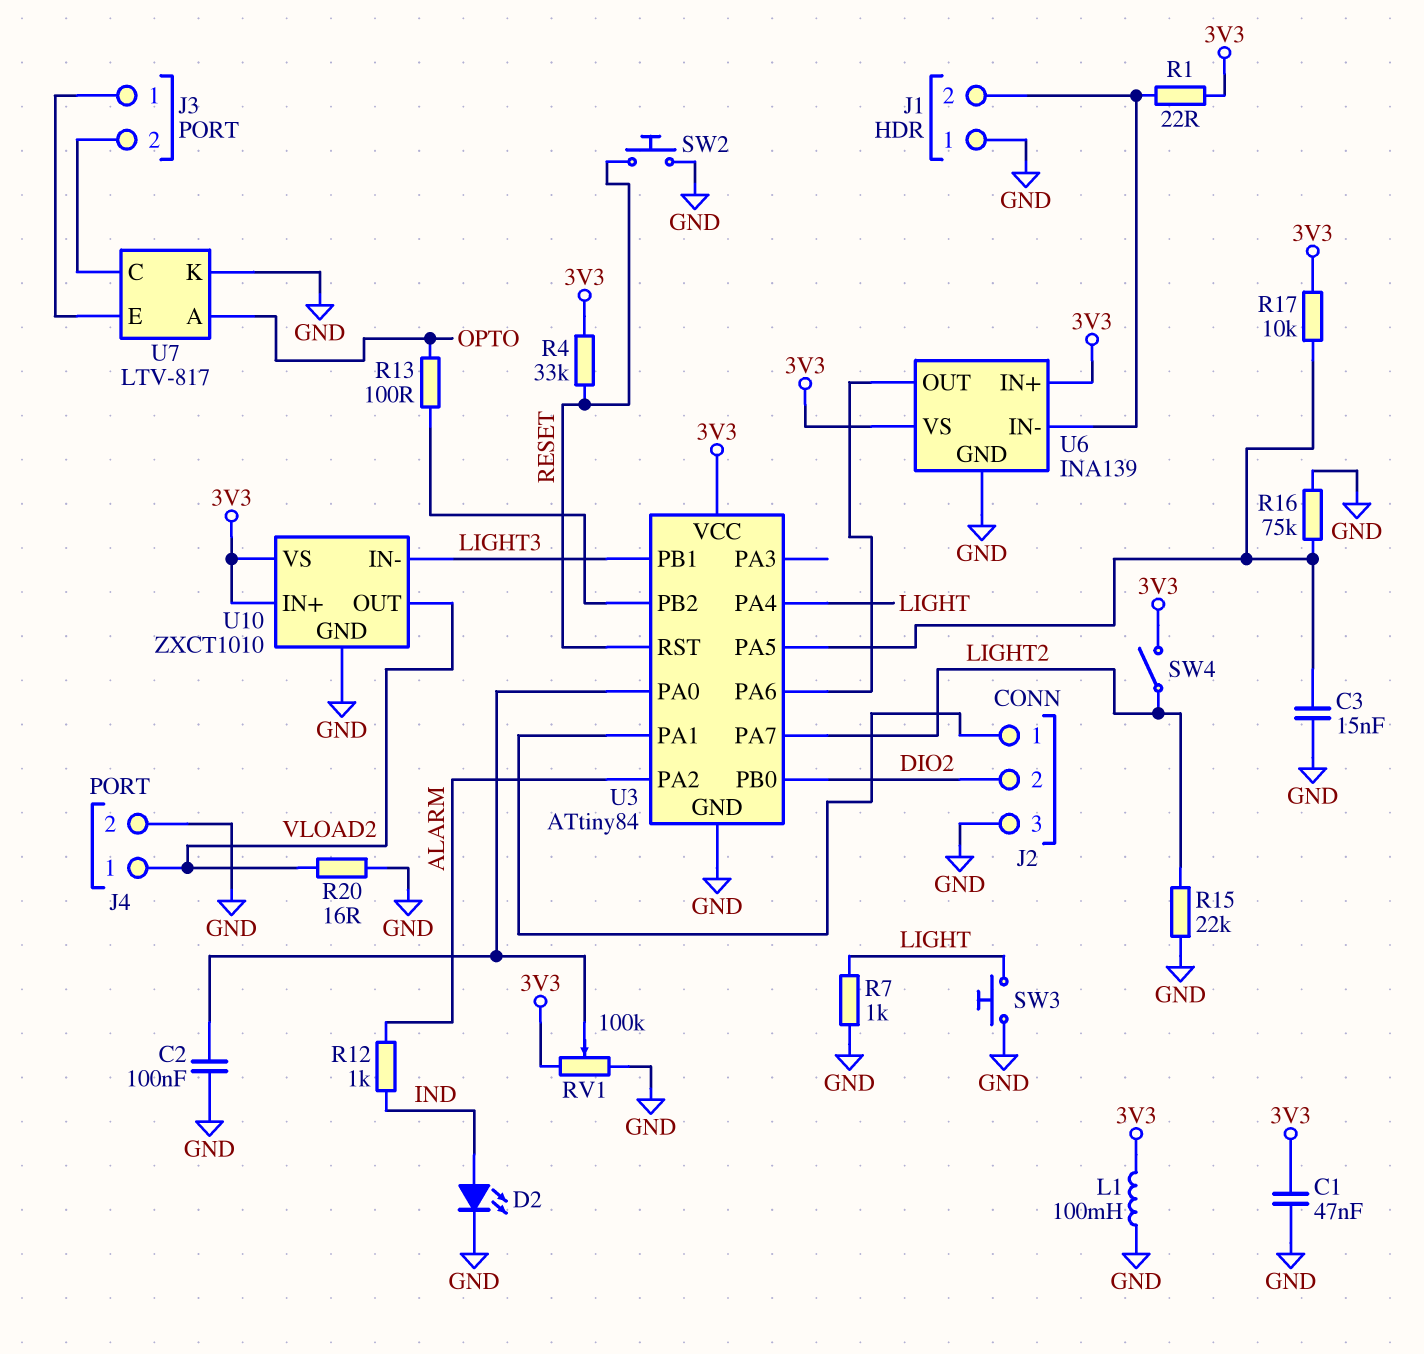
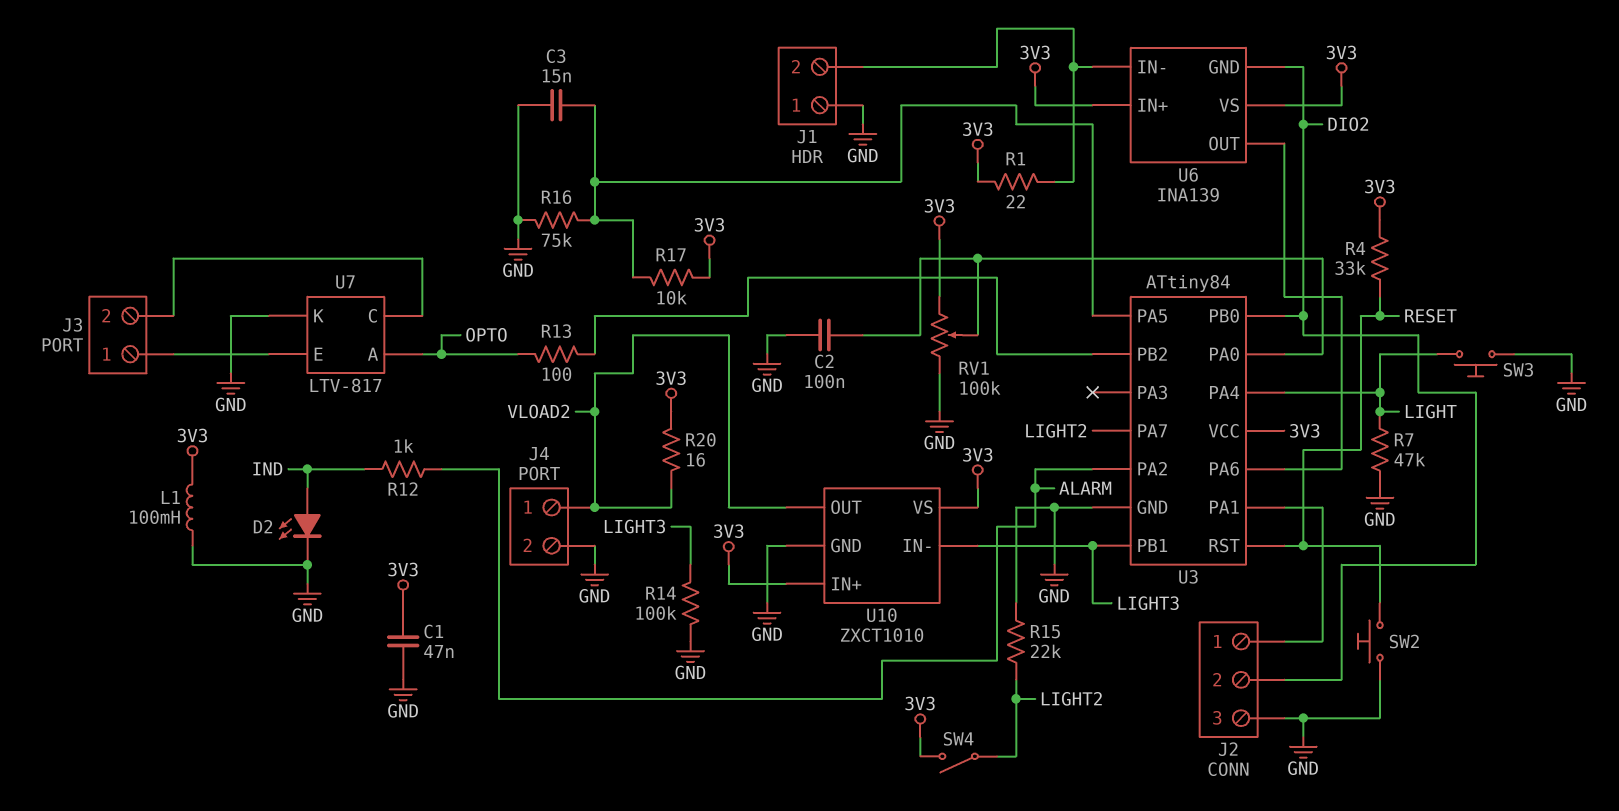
R7: 1k (GND, LIGHT) -> 47k (GND, LIGHT)
R14: none -> 100k (GND, LIGHT3)
R20: 16 (GND, VLOAD2) -> 16 (3V3, VLOAD2)
U6 pin GND: GND -> DIO2

